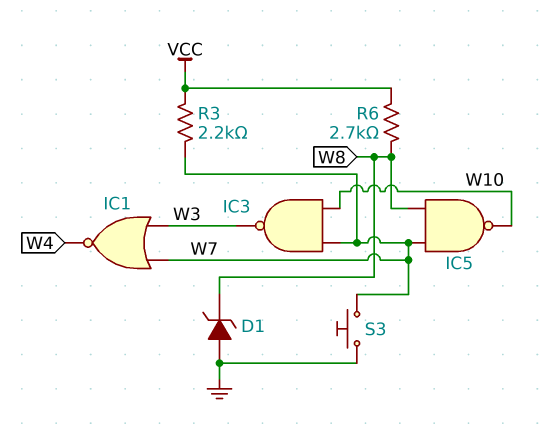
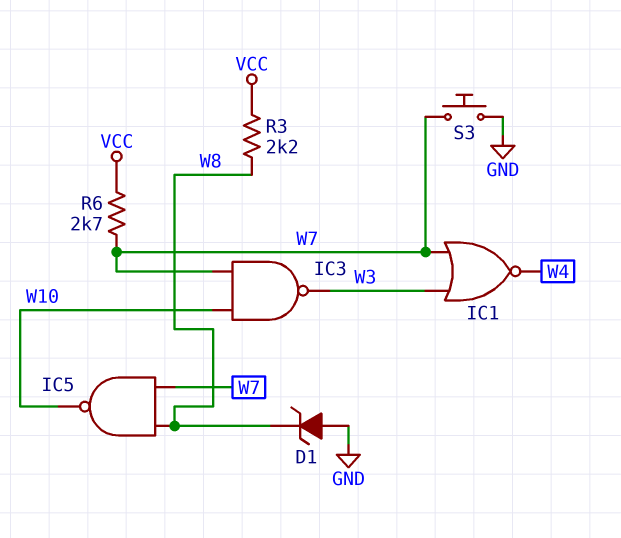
R3: 2.2k (VCC, W7) -> 2.2k (VCC, W8)
R6: 2.7k (VCC, W8) -> 2.7k (VCC, W7)

